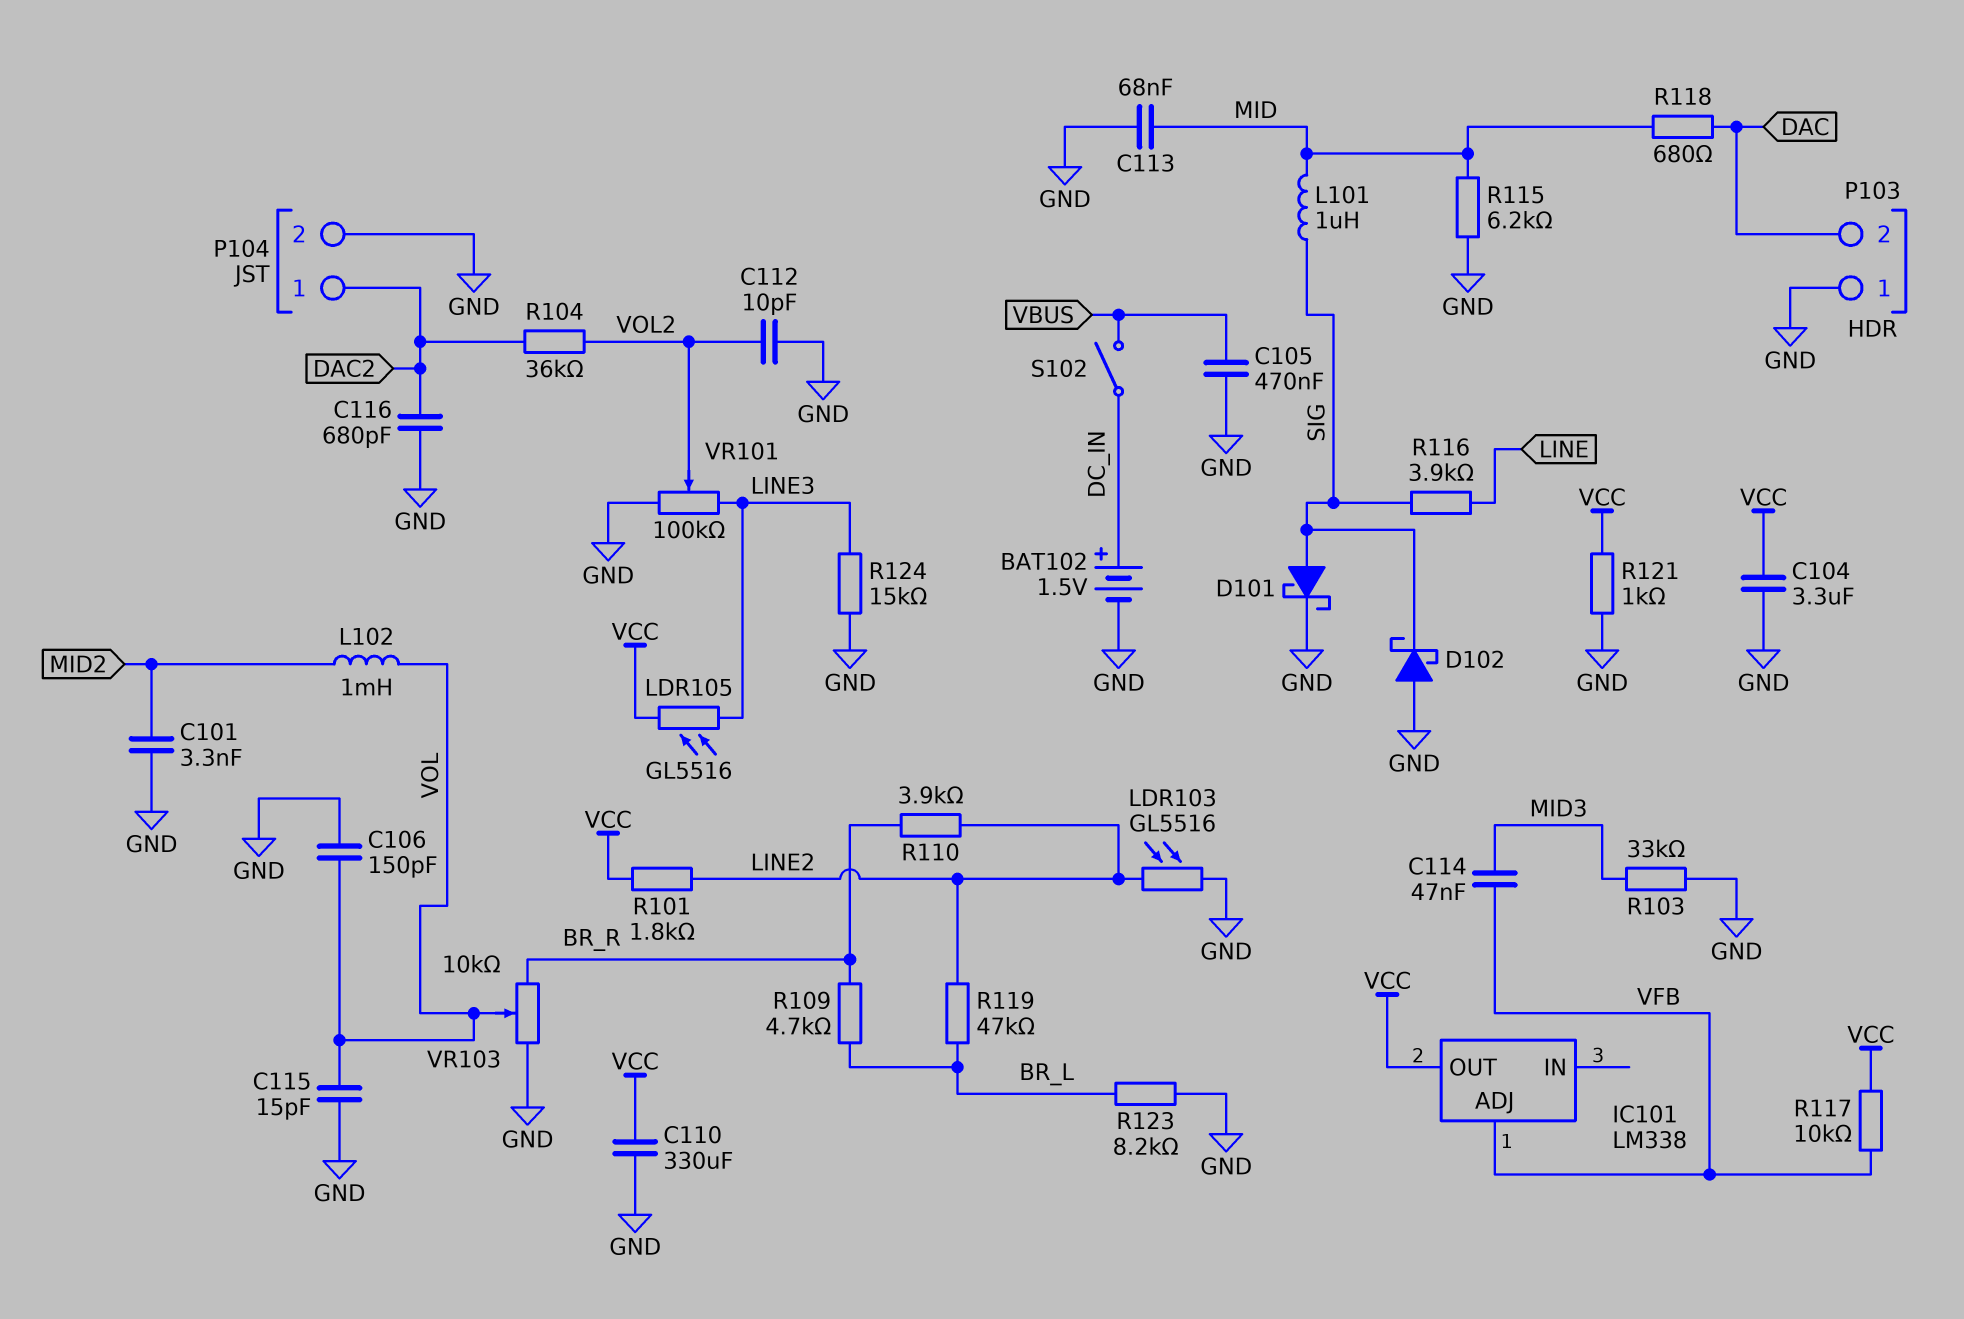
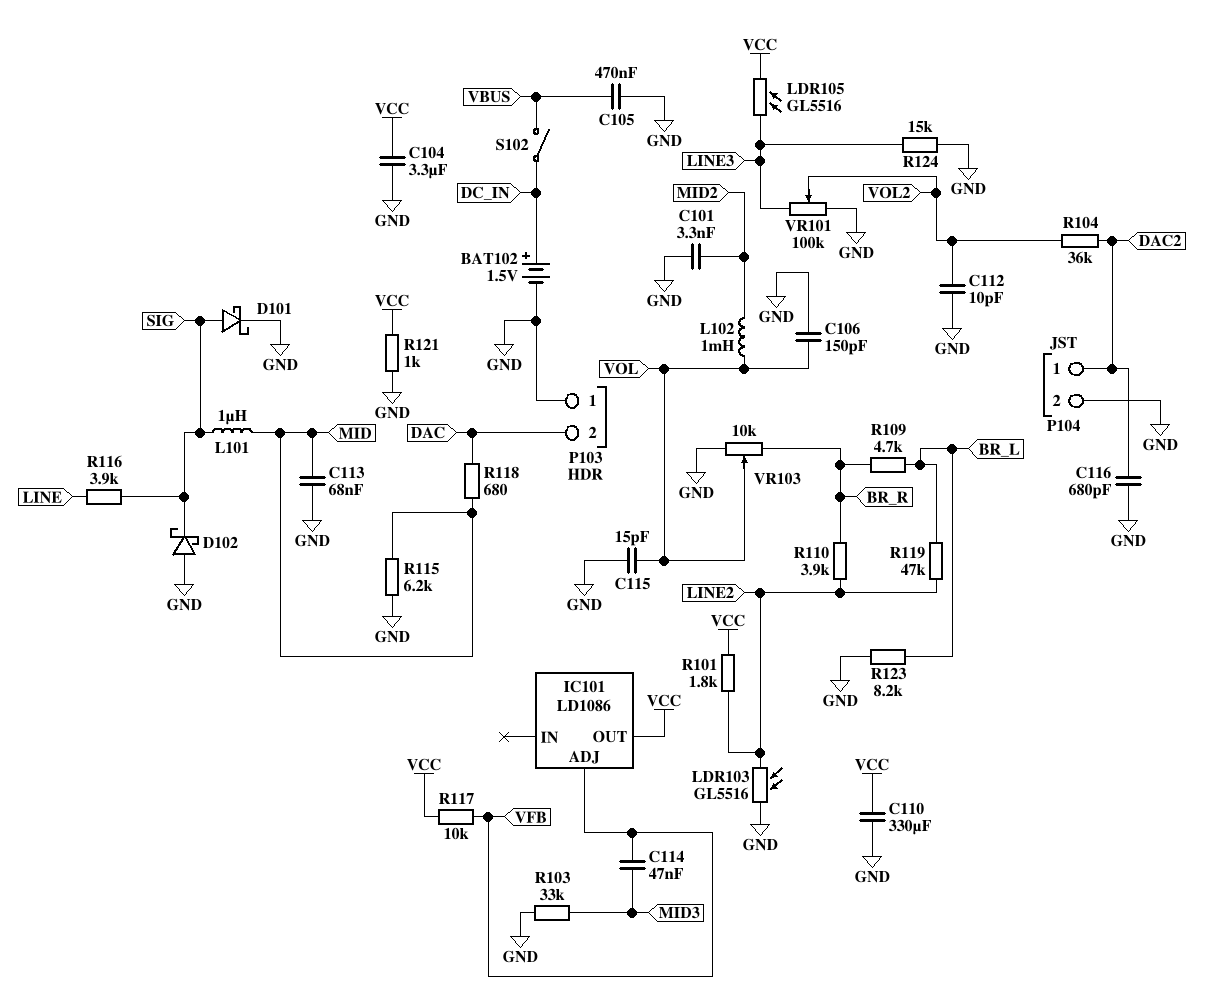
IC101: LM338 -> LD1086

